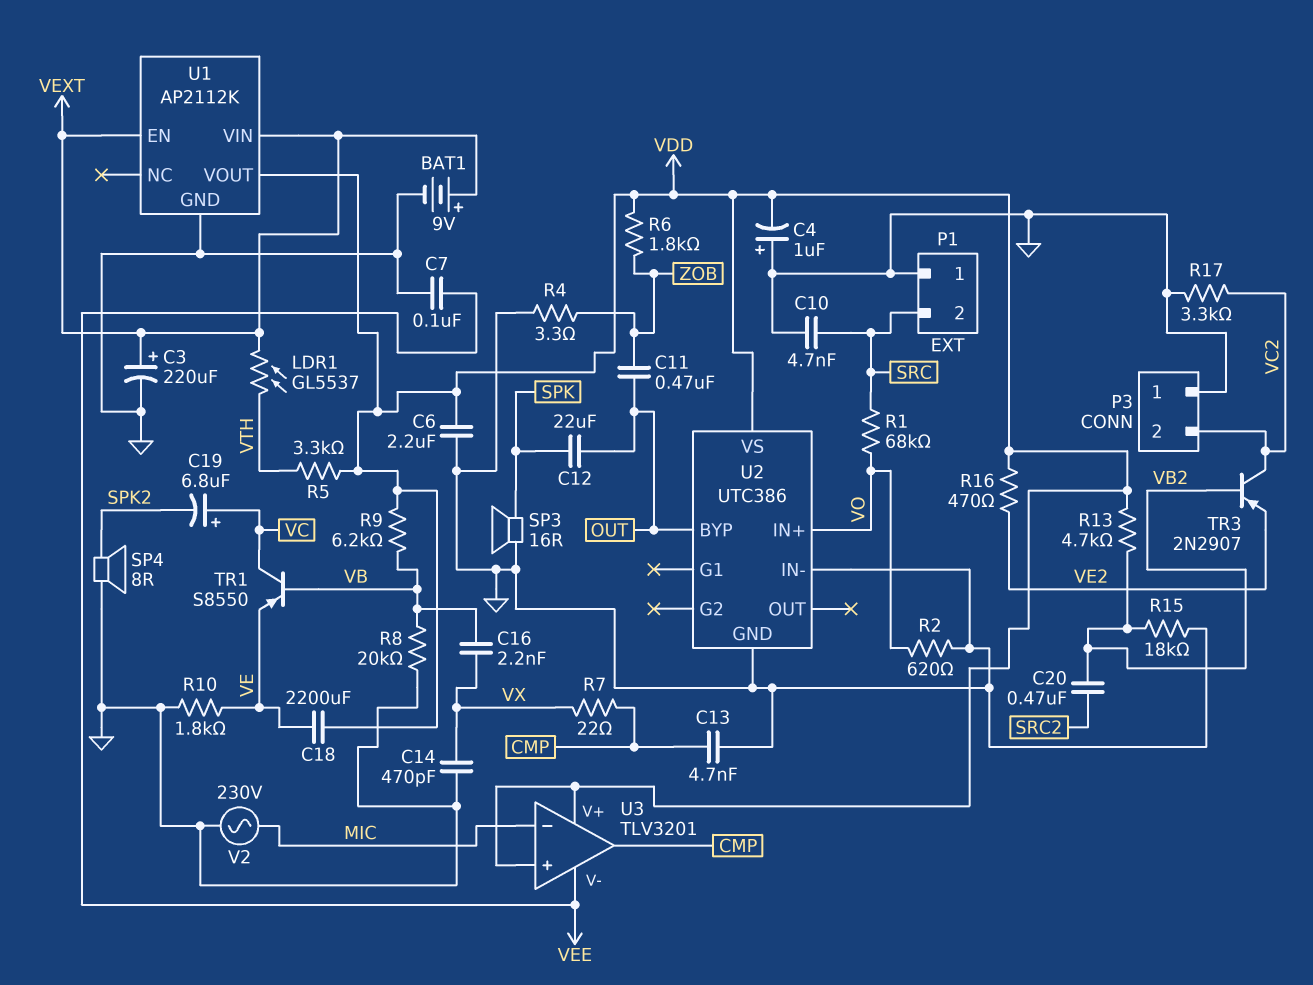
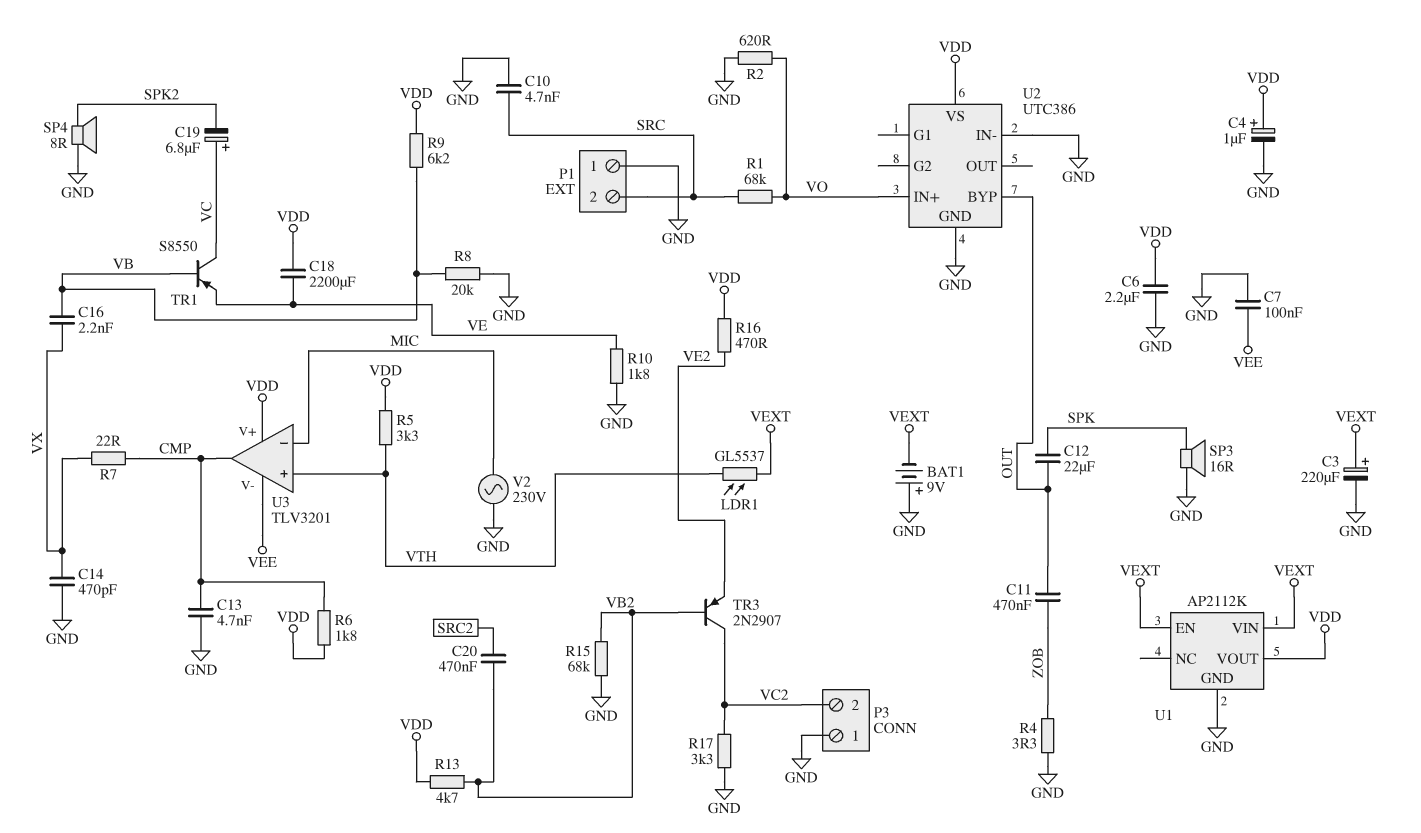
BAT1: 9V (plus VEXT, minus GND) -> 9V (plus GND, minus VEXT)
C4: 1uF (plus GND, minus VDD) -> 1uF (plus VDD, minus GND)
R6: 1.8k (VDD, ZOB) -> 1.8k (CMP, VDD)
R15: 18k (GND, VB2) -> 68k (GND, VB2)
U3 pin in+: VDD -> VTH

